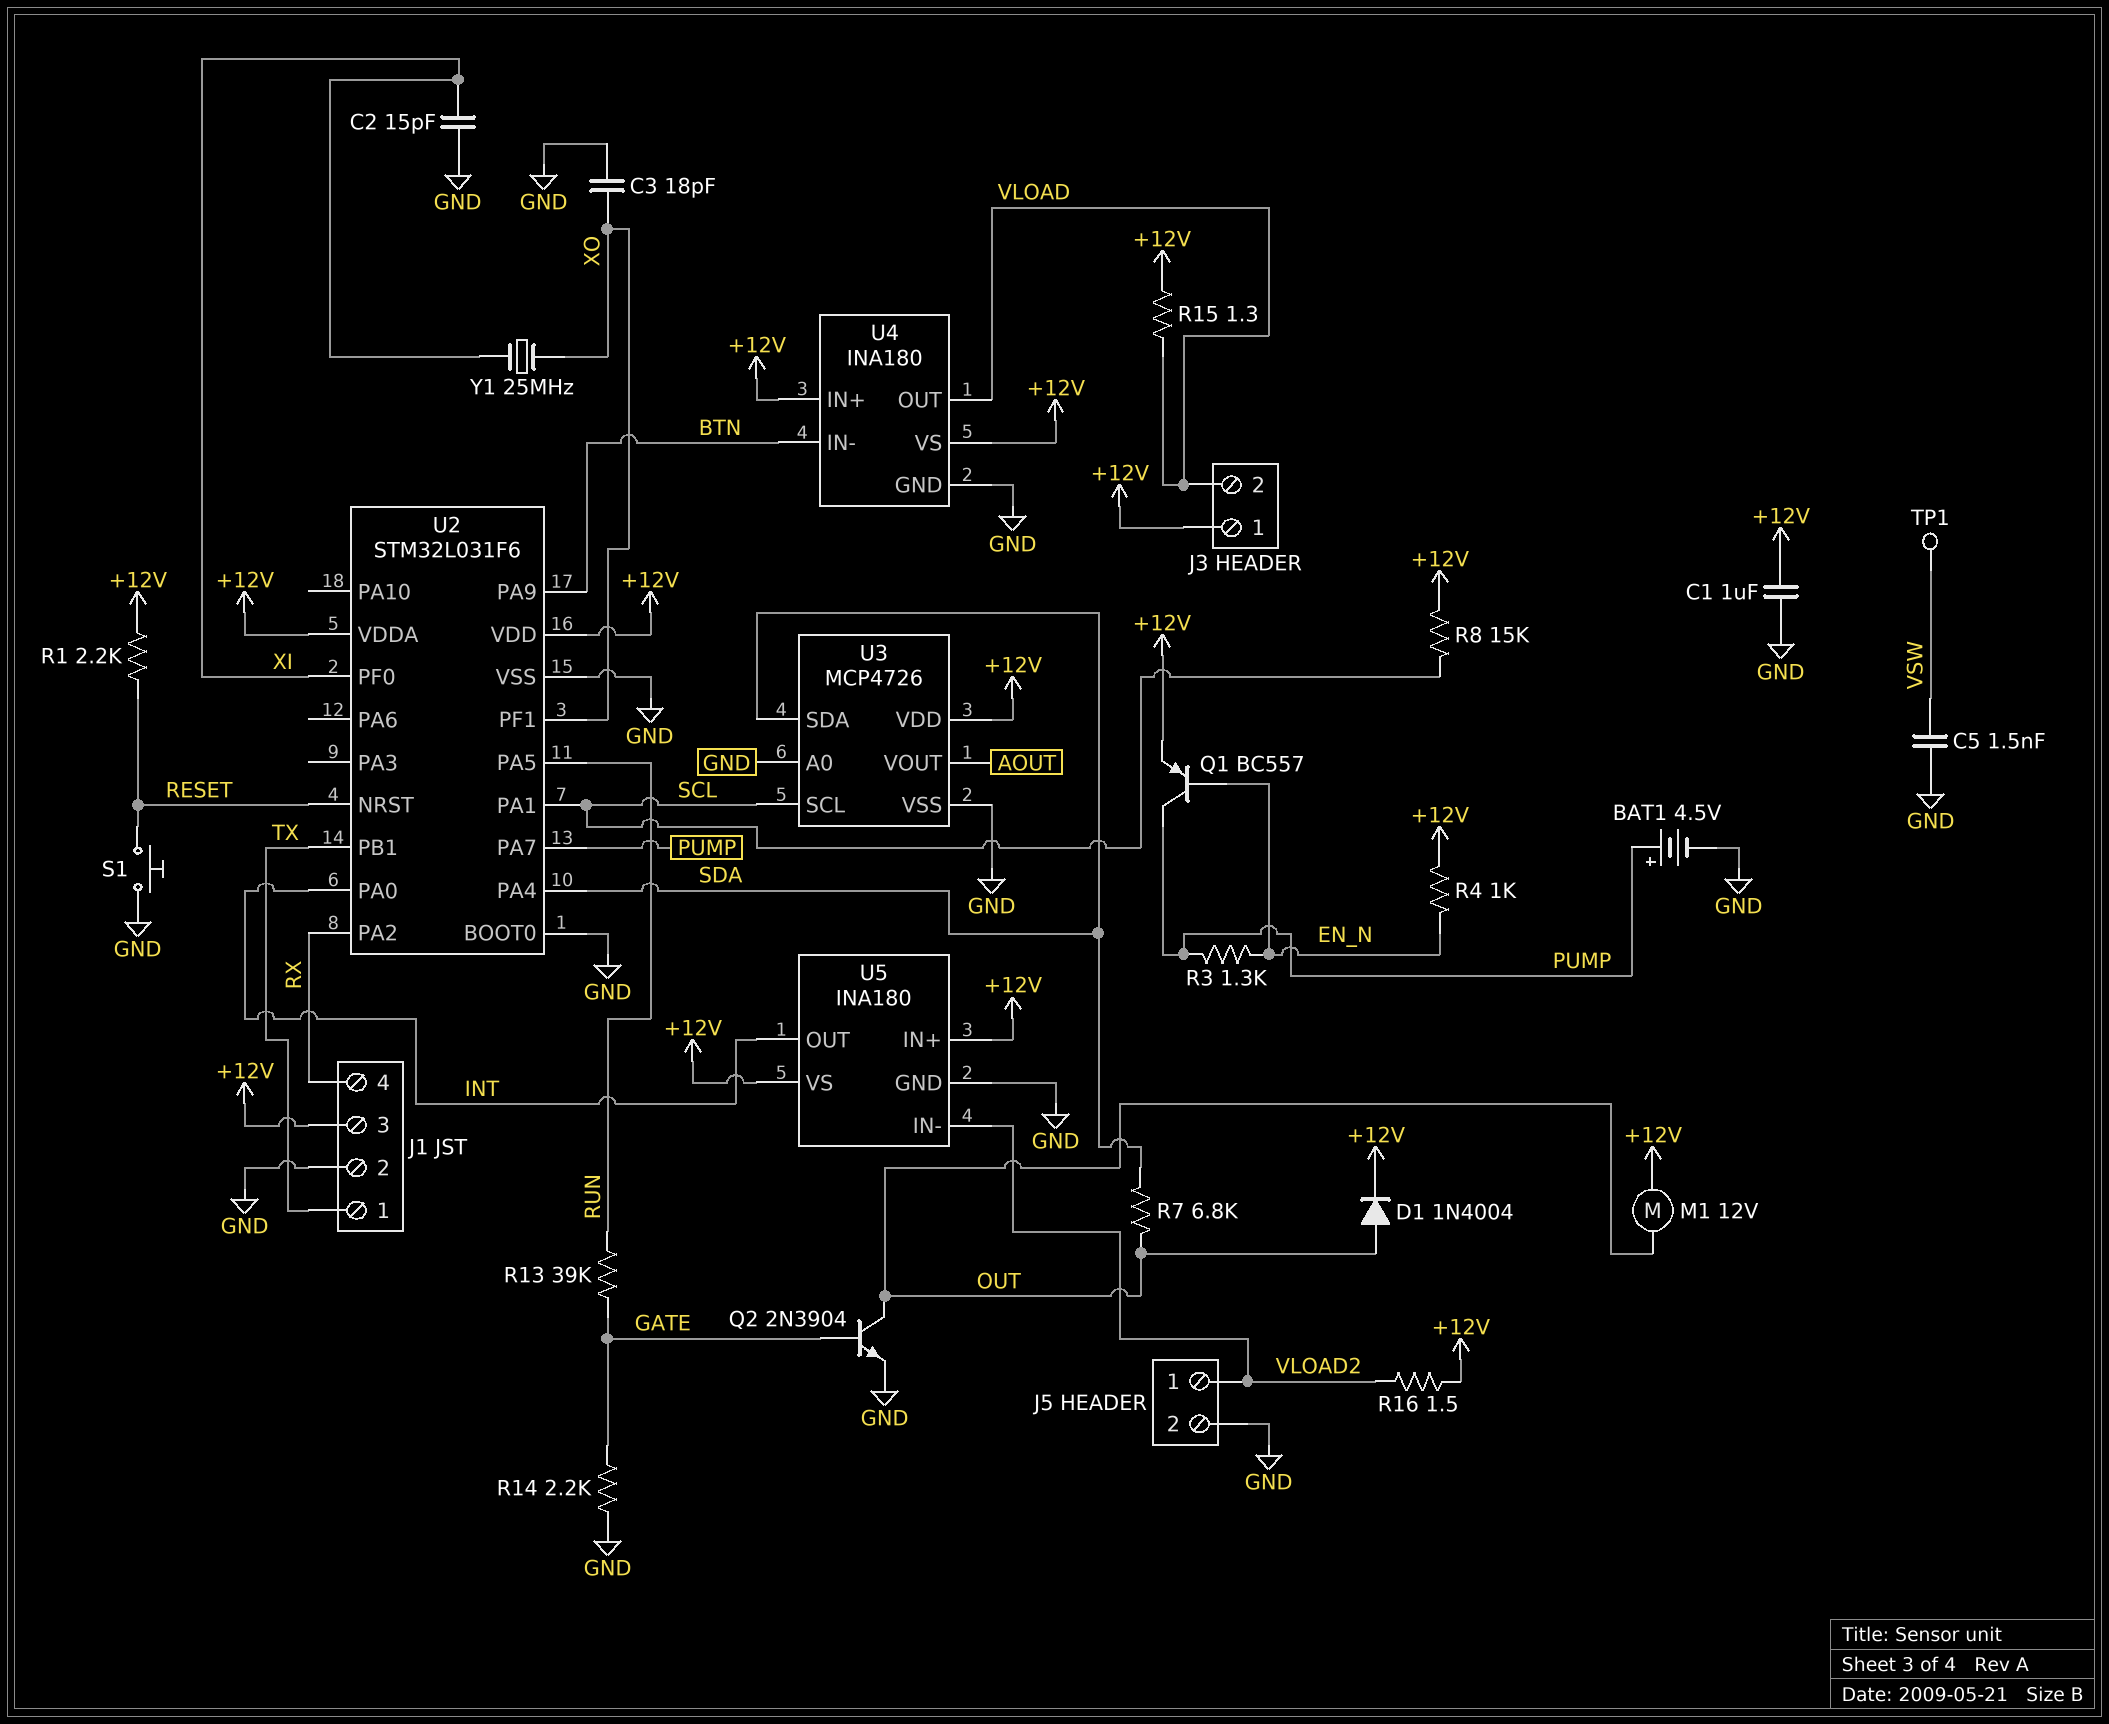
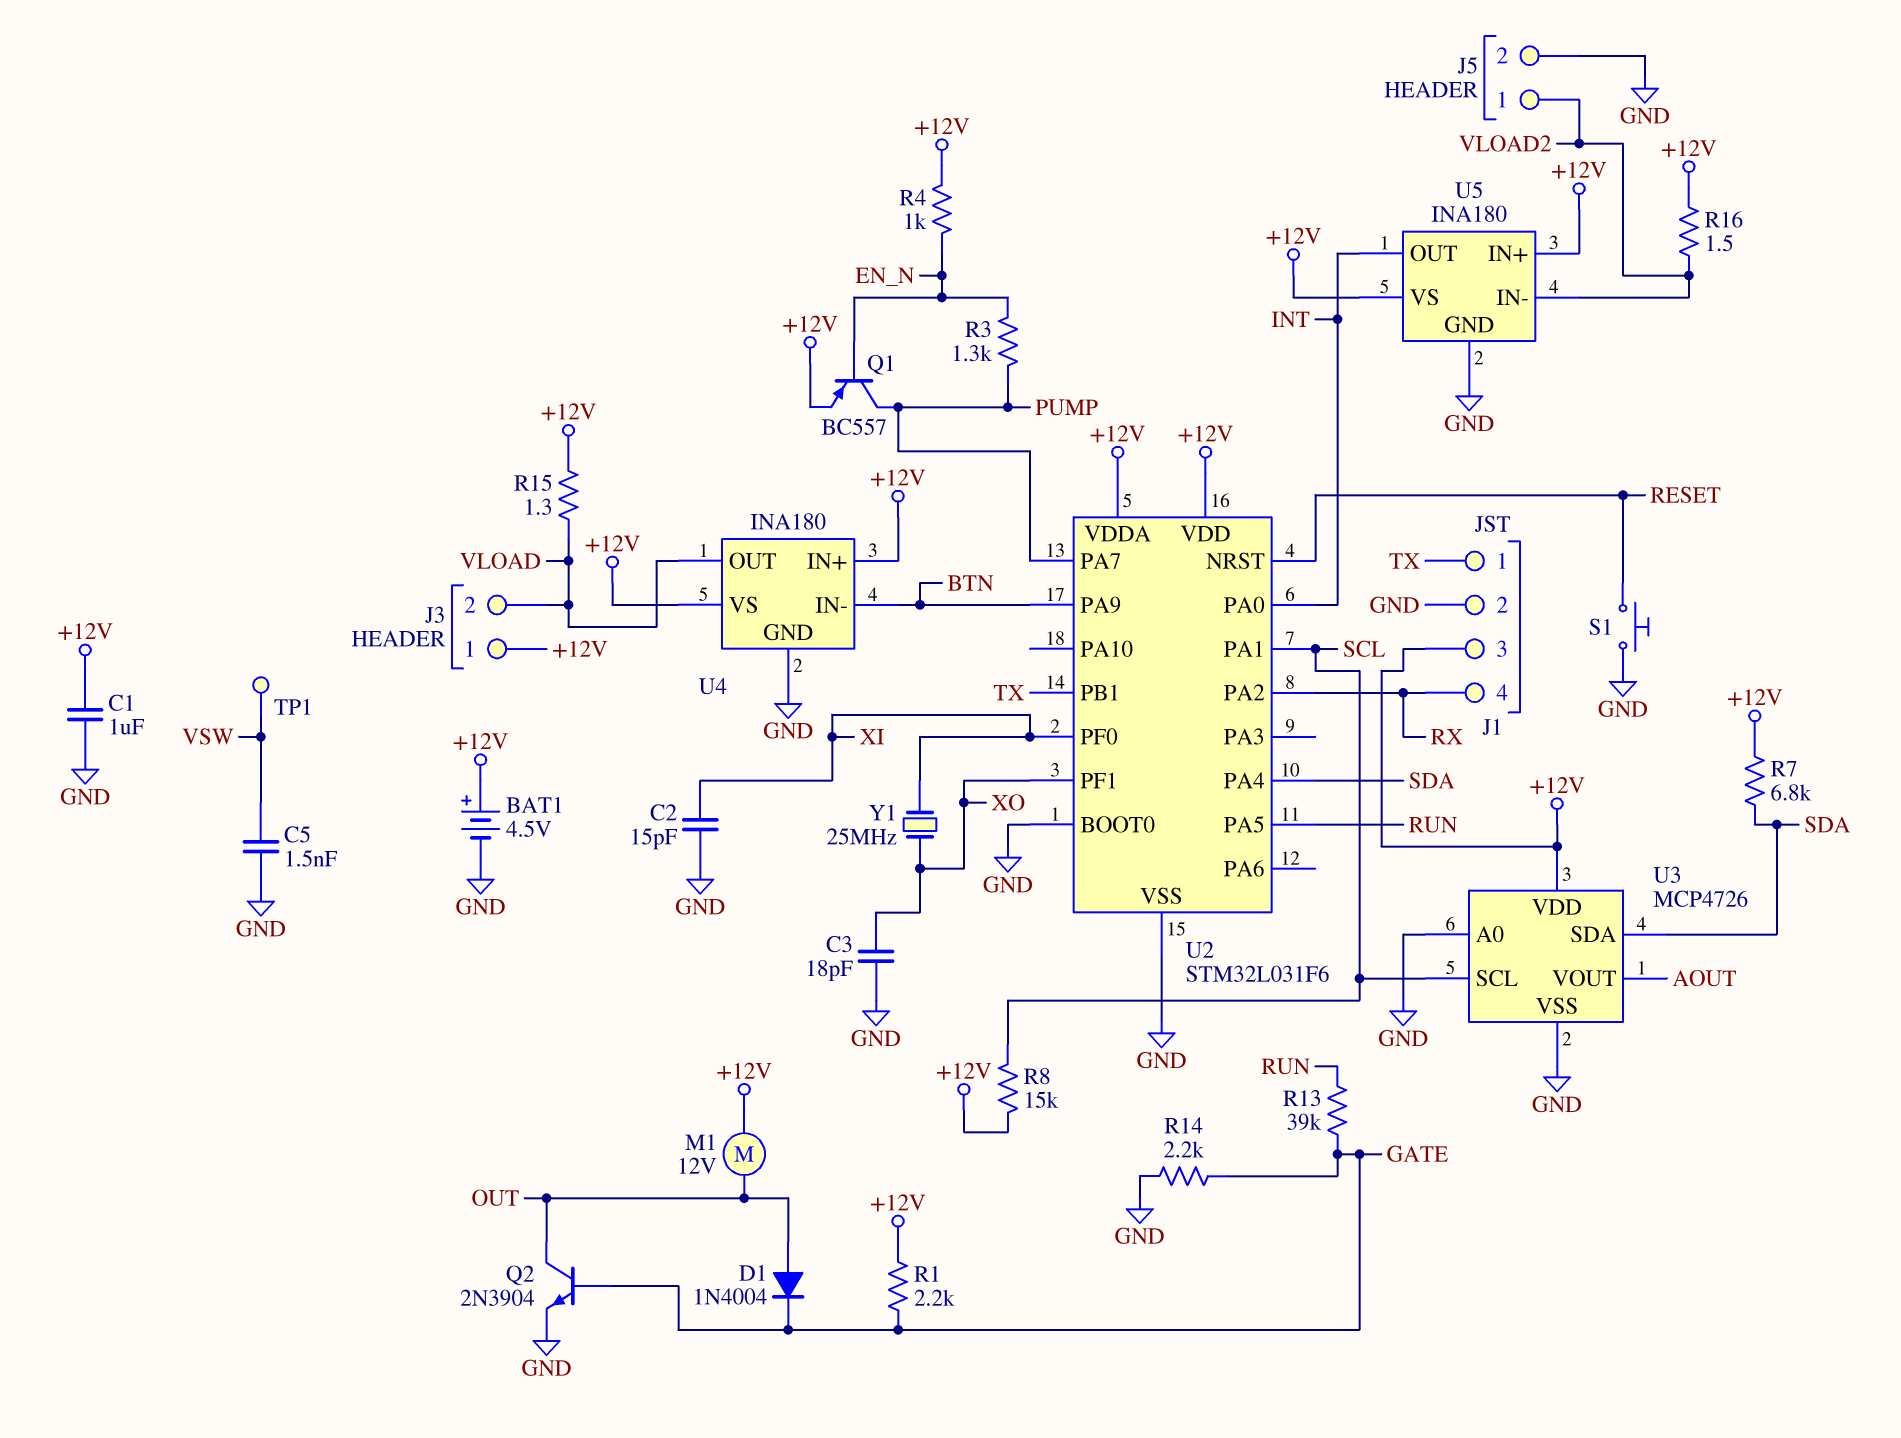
BAT1: 4.5V (plus PUMP, minus GND) -> 4.5V (plus +12V, minus GND)
D1: diode 1N4004 (A OUT, K +12V) -> diode 1N4004 (A OUT, K GATE)
R1: 2.2k (+12V, RESET) -> 2.2k (+12V, GATE)
R7: 6.8k (OUT, SDA) -> 6.8k (+12V, SDA)

